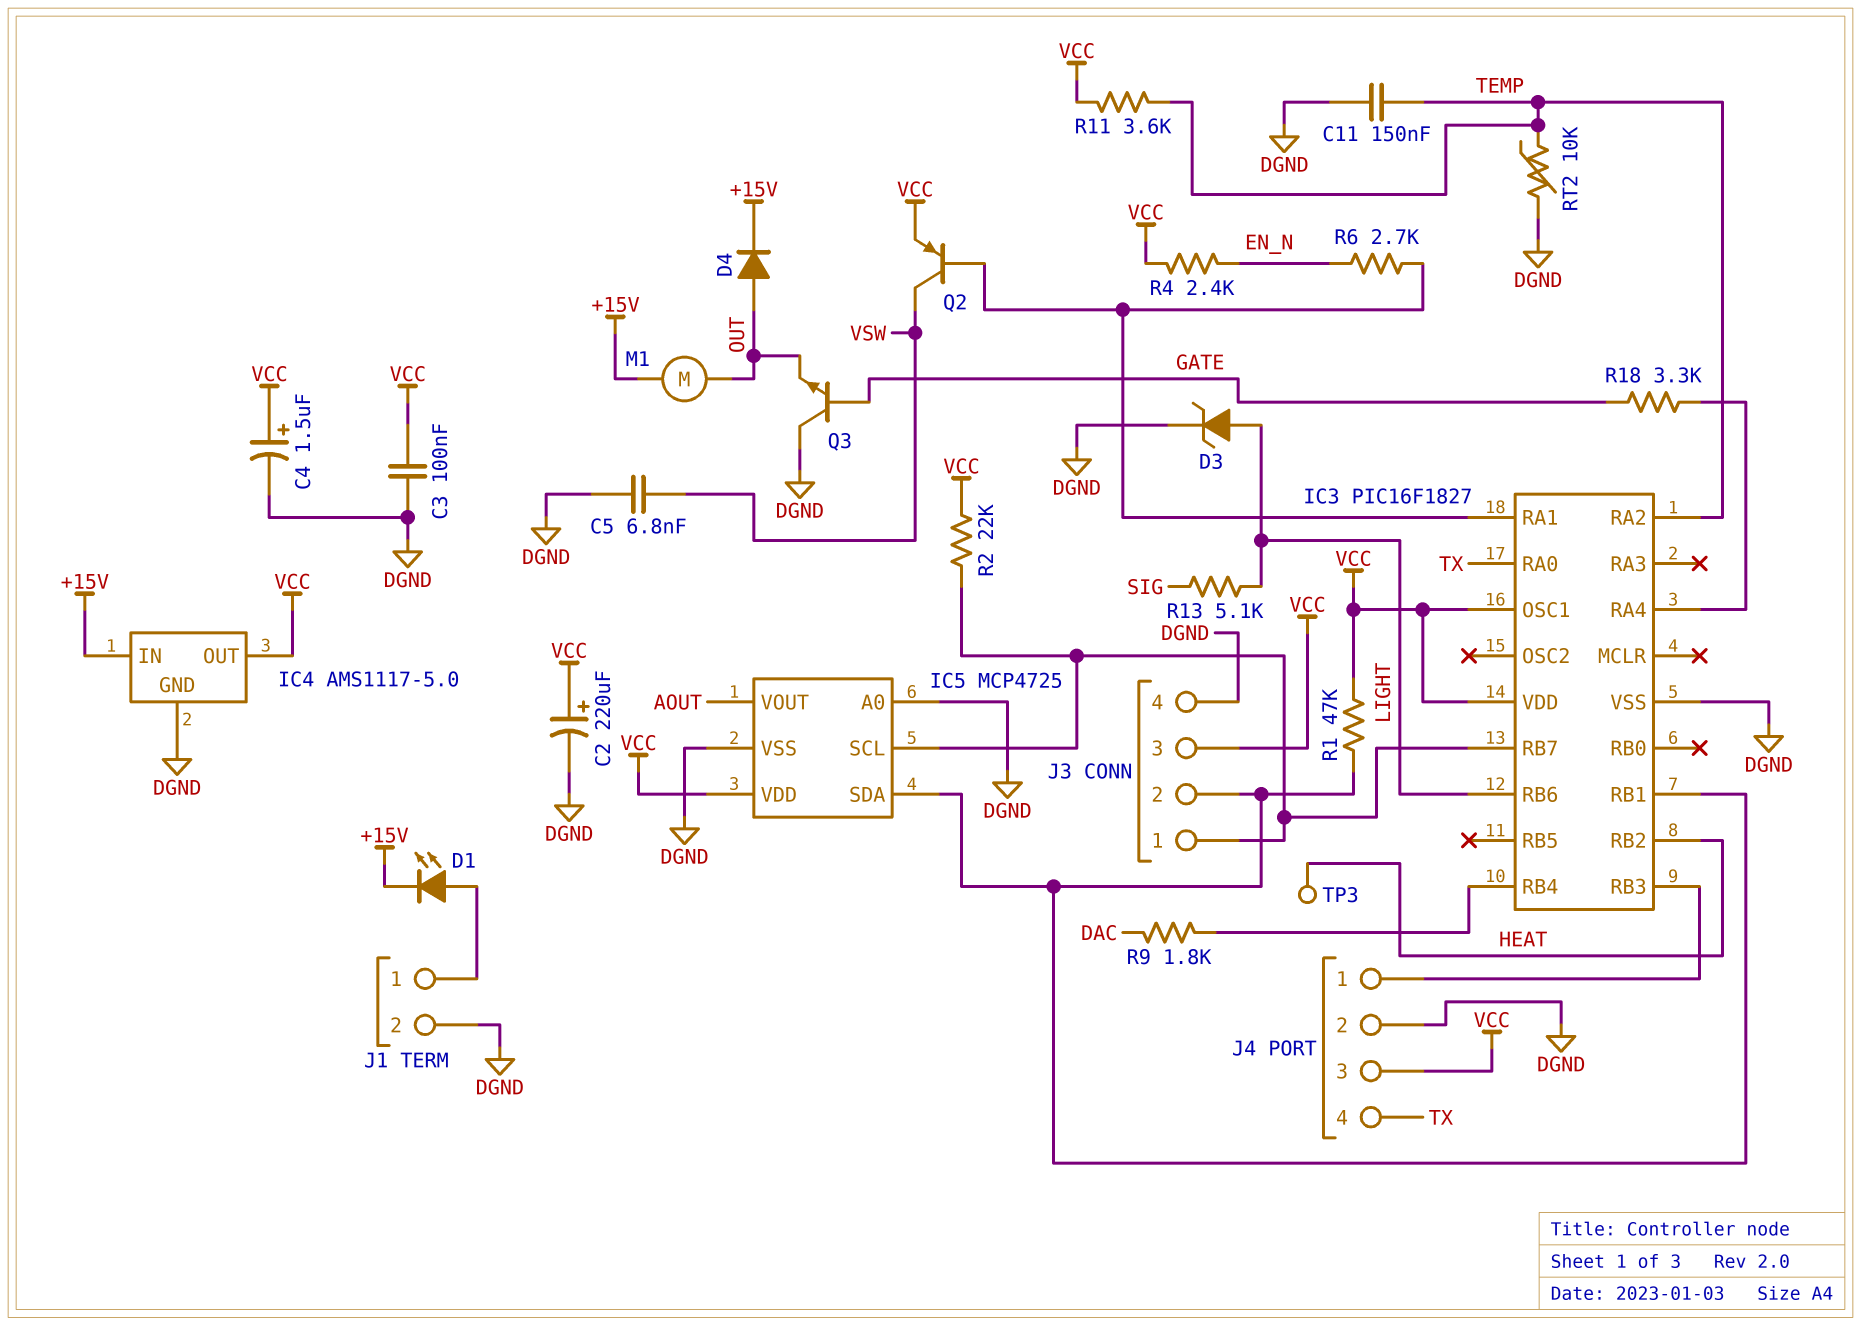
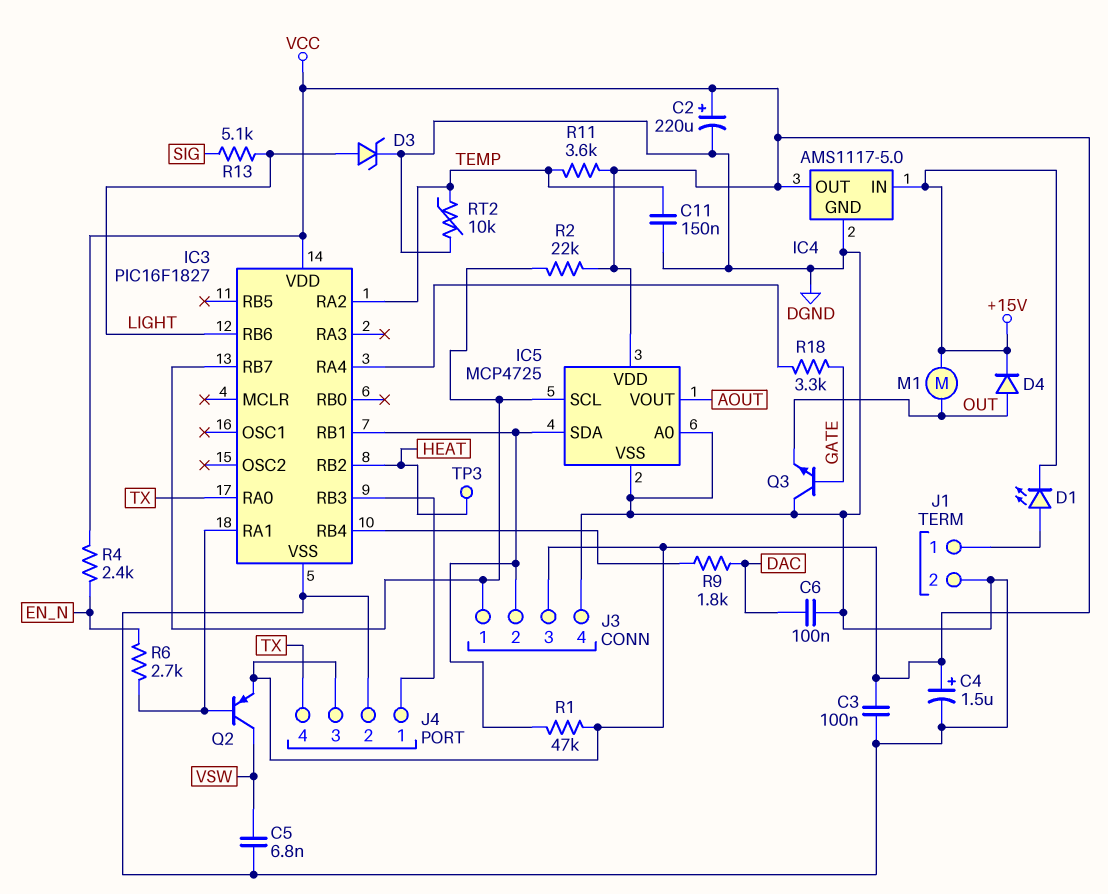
C6: none -> 100nF (DAC, DGND)
IC3 pin OSC1: VCC -> none

